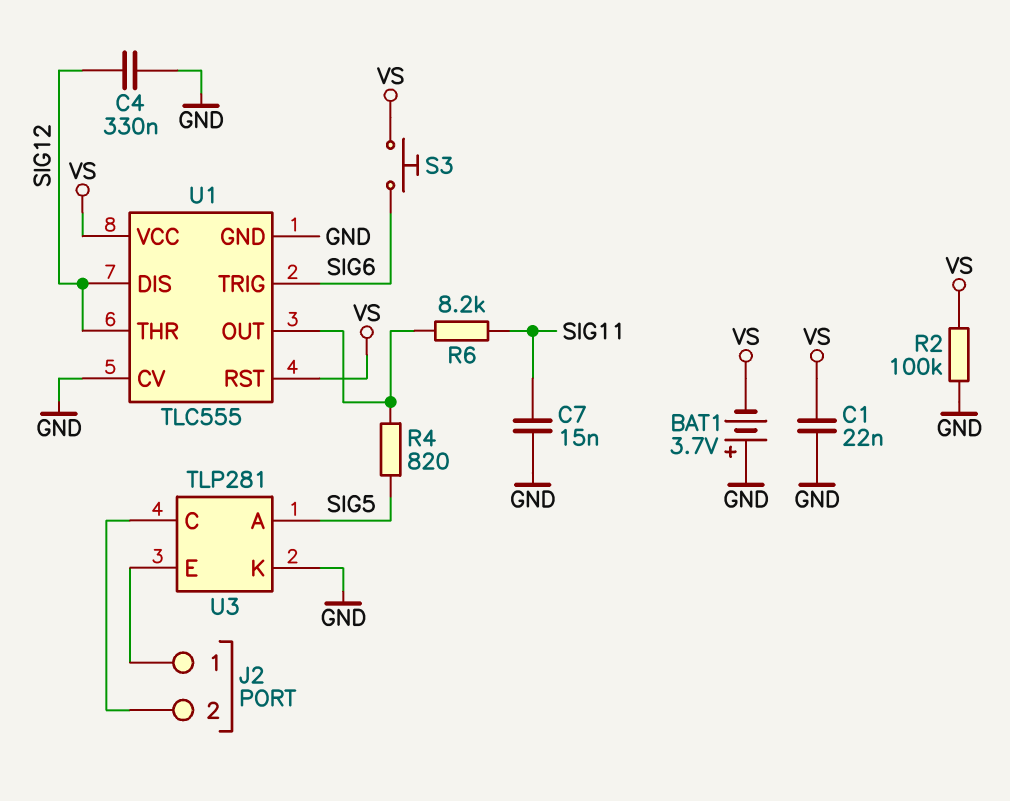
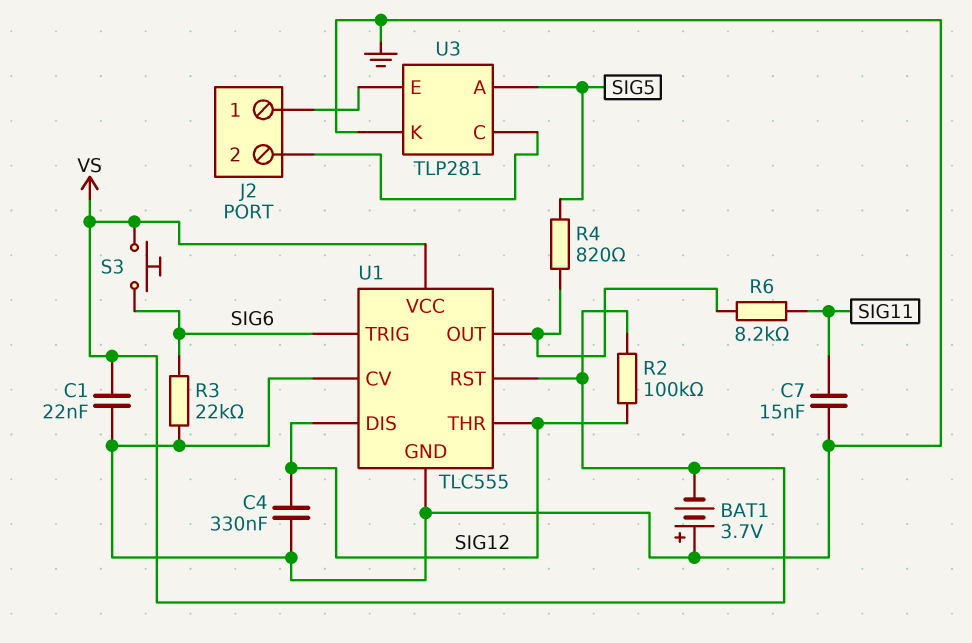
R2: 100k (GND, VS) -> 100k (SIG12, VS)
R3: none -> 22k (GND, SIG6)

